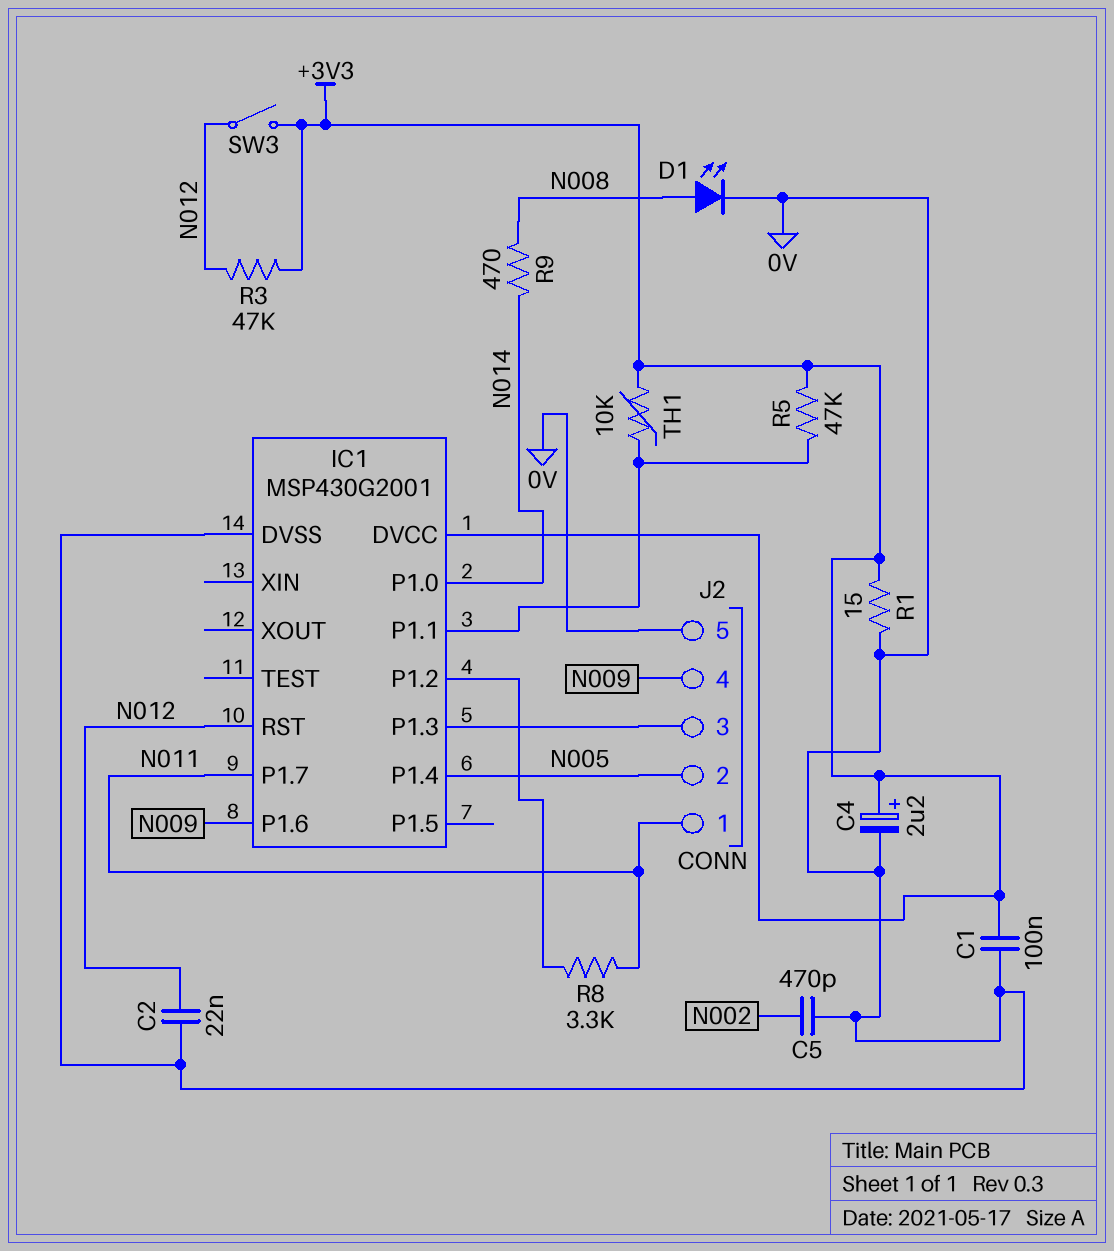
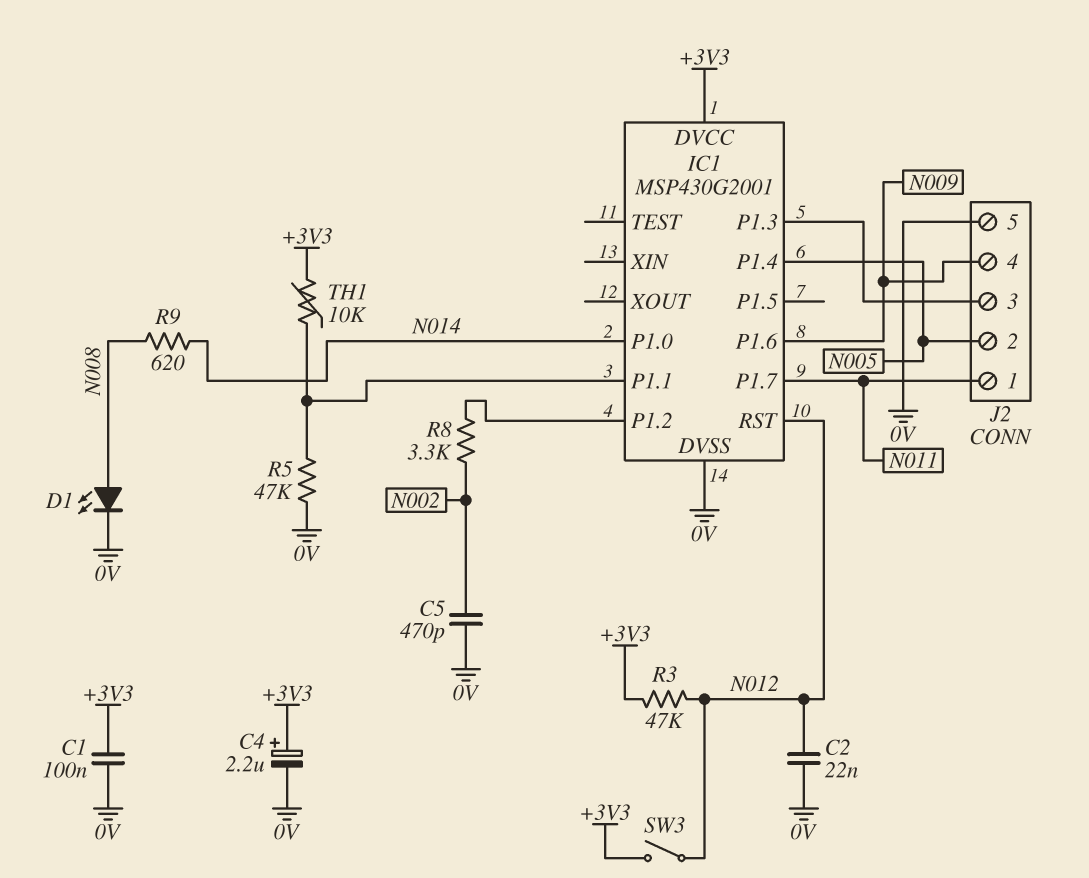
R1: 15 (+3V3, 0V) -> none
R5: 47k (+3V3, IC1/P1.1) -> 47k (0V, IC1/P1.1)
R8: 3.3k (IC1/P1.2, N011) -> 3.3k (IC1/P1.2, N002)
R9: 470 (N008, N014) -> 620 (N008, N014)

